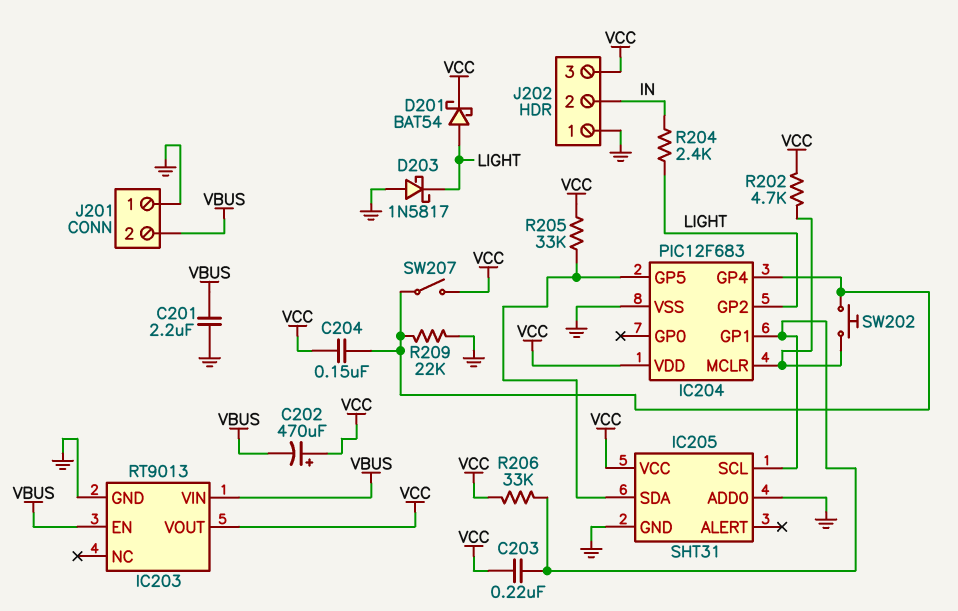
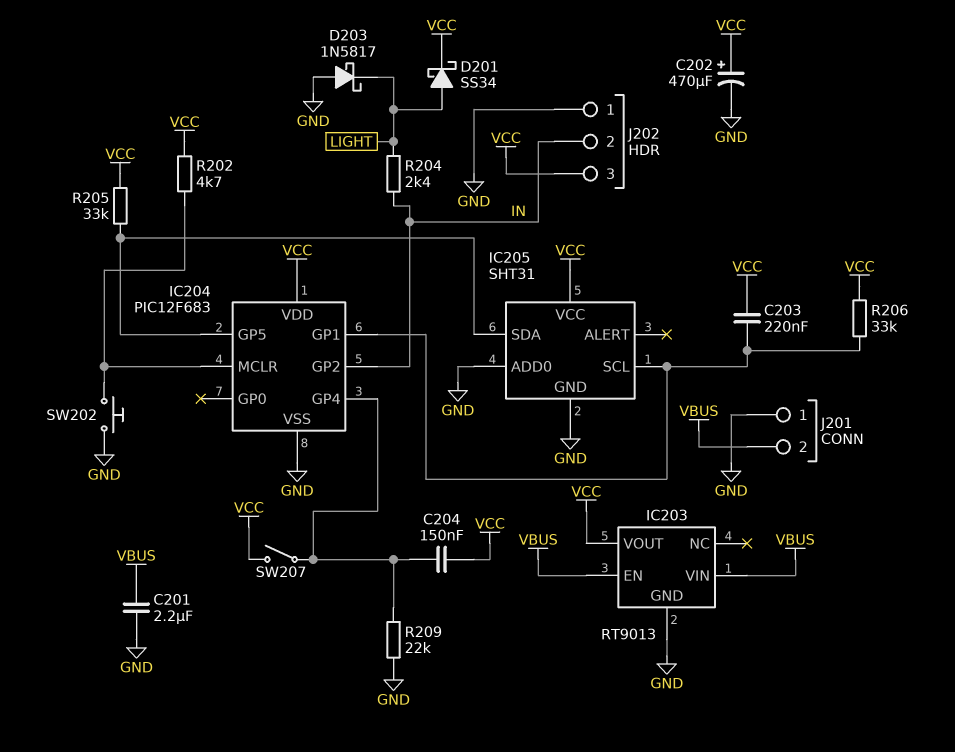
C202: 470uF (plus VCC, minus VBUS) -> 470uF (plus VCC, minus GND)
D201: schottky BAT54 (A LIGHT, K VCC) -> schottky SS34 (A LIGHT, K VCC)
IC204 pin GP2: LIGHT -> IN
SW202: button (IC204/GP4, IC204/MCLR) -> button (GND, IC204/MCLR)

